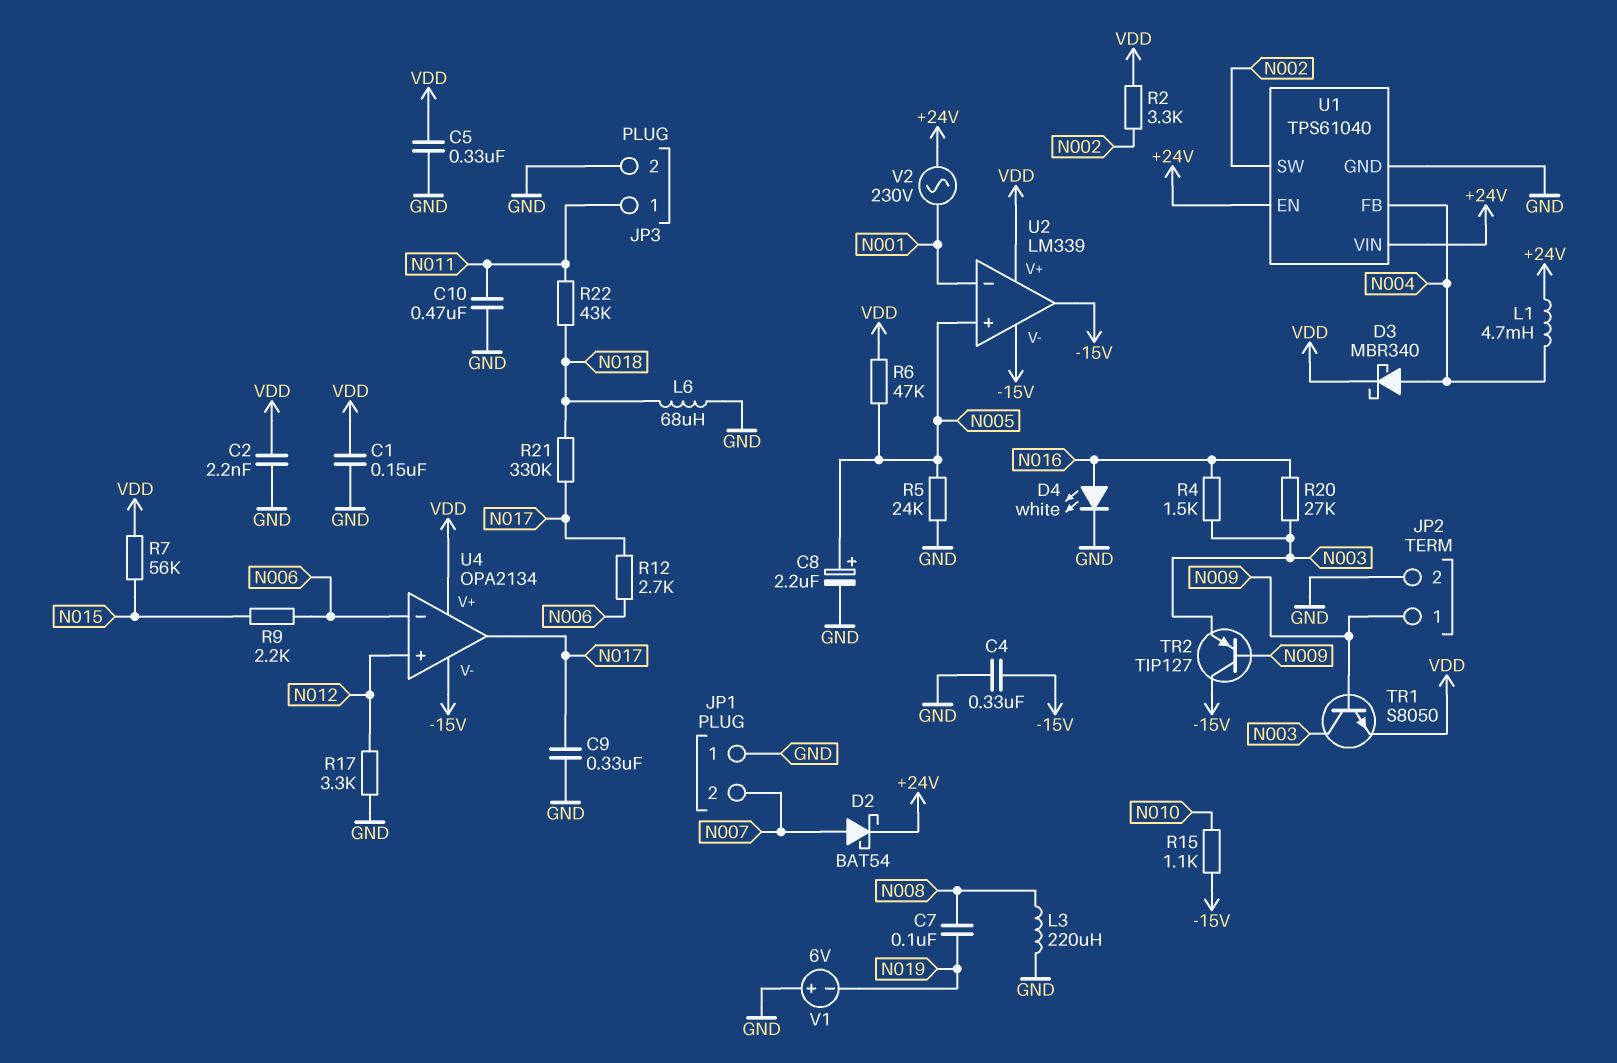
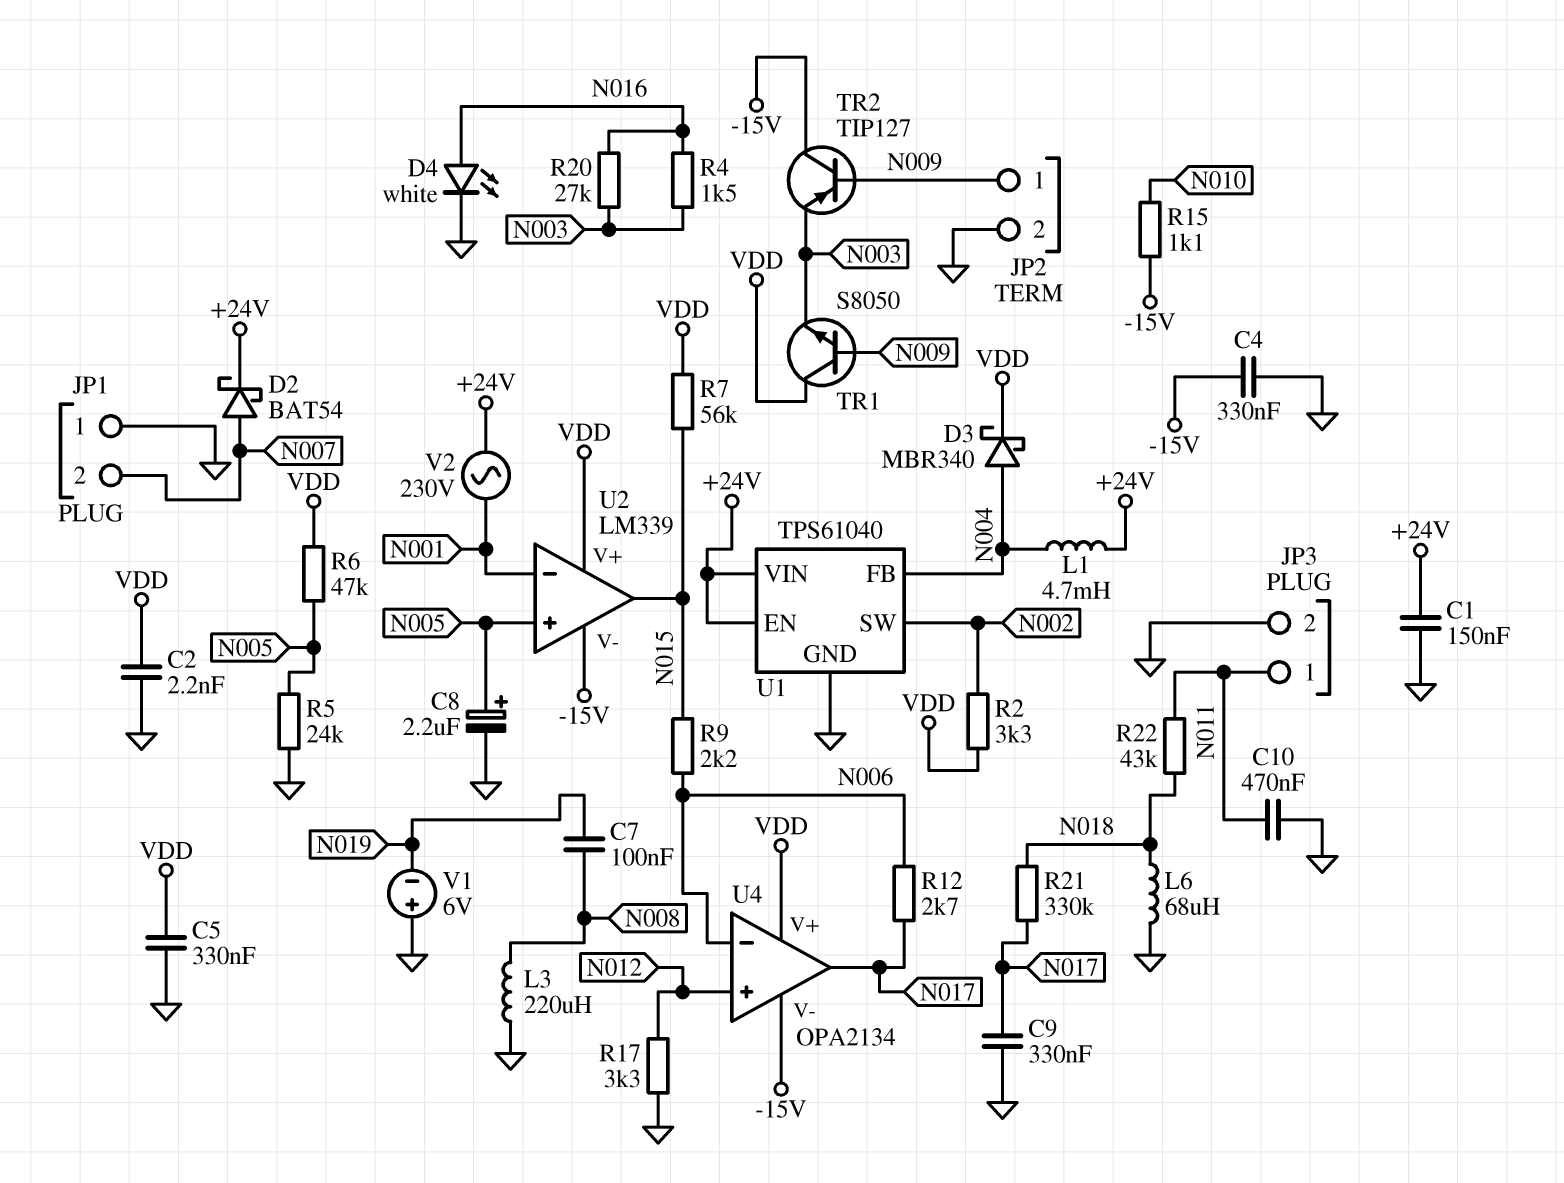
C1: 150nF (GND, VDD) -> 150nF (+24V, GND)
TR1: NPN S8050 (B N009, C N003, E VDD) -> NPN S8050 (B N009, C VDD, E N003)
U2 pin out: -15V -> N015

